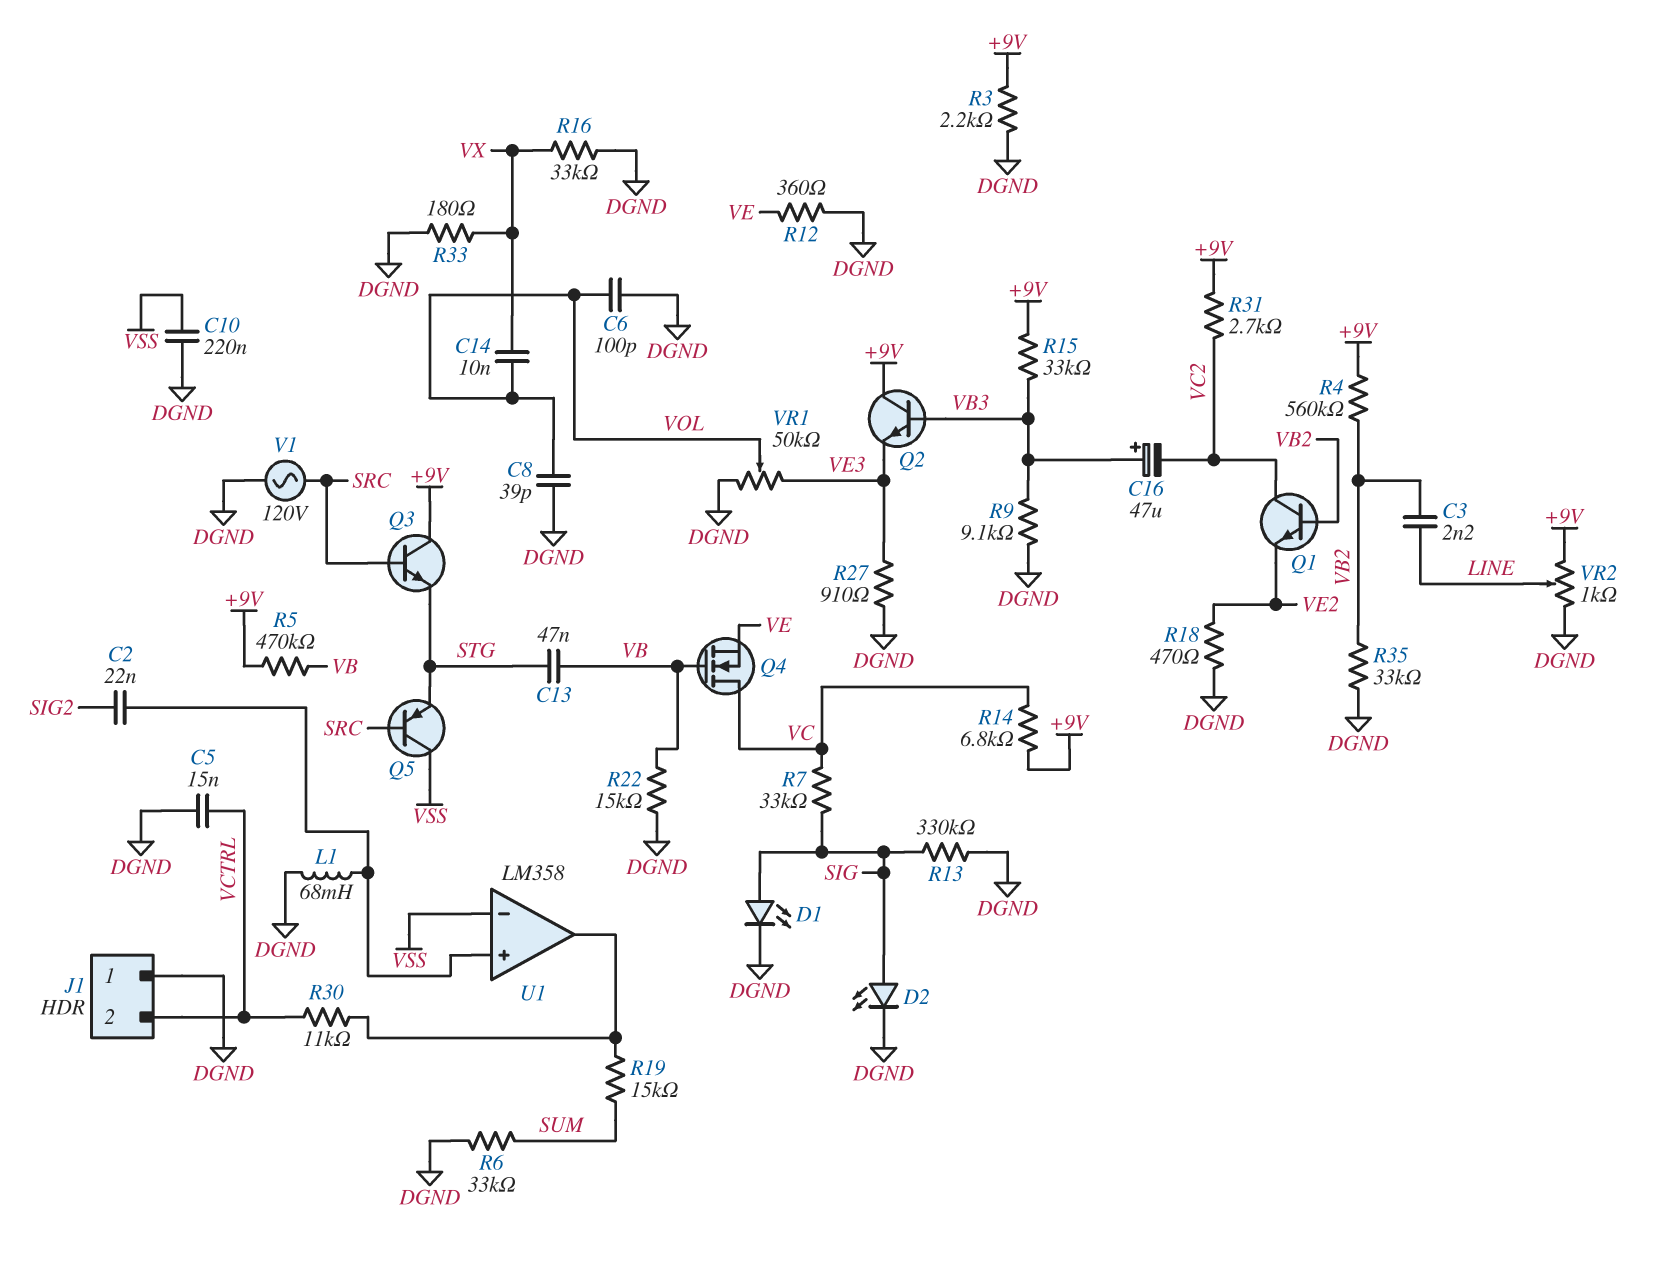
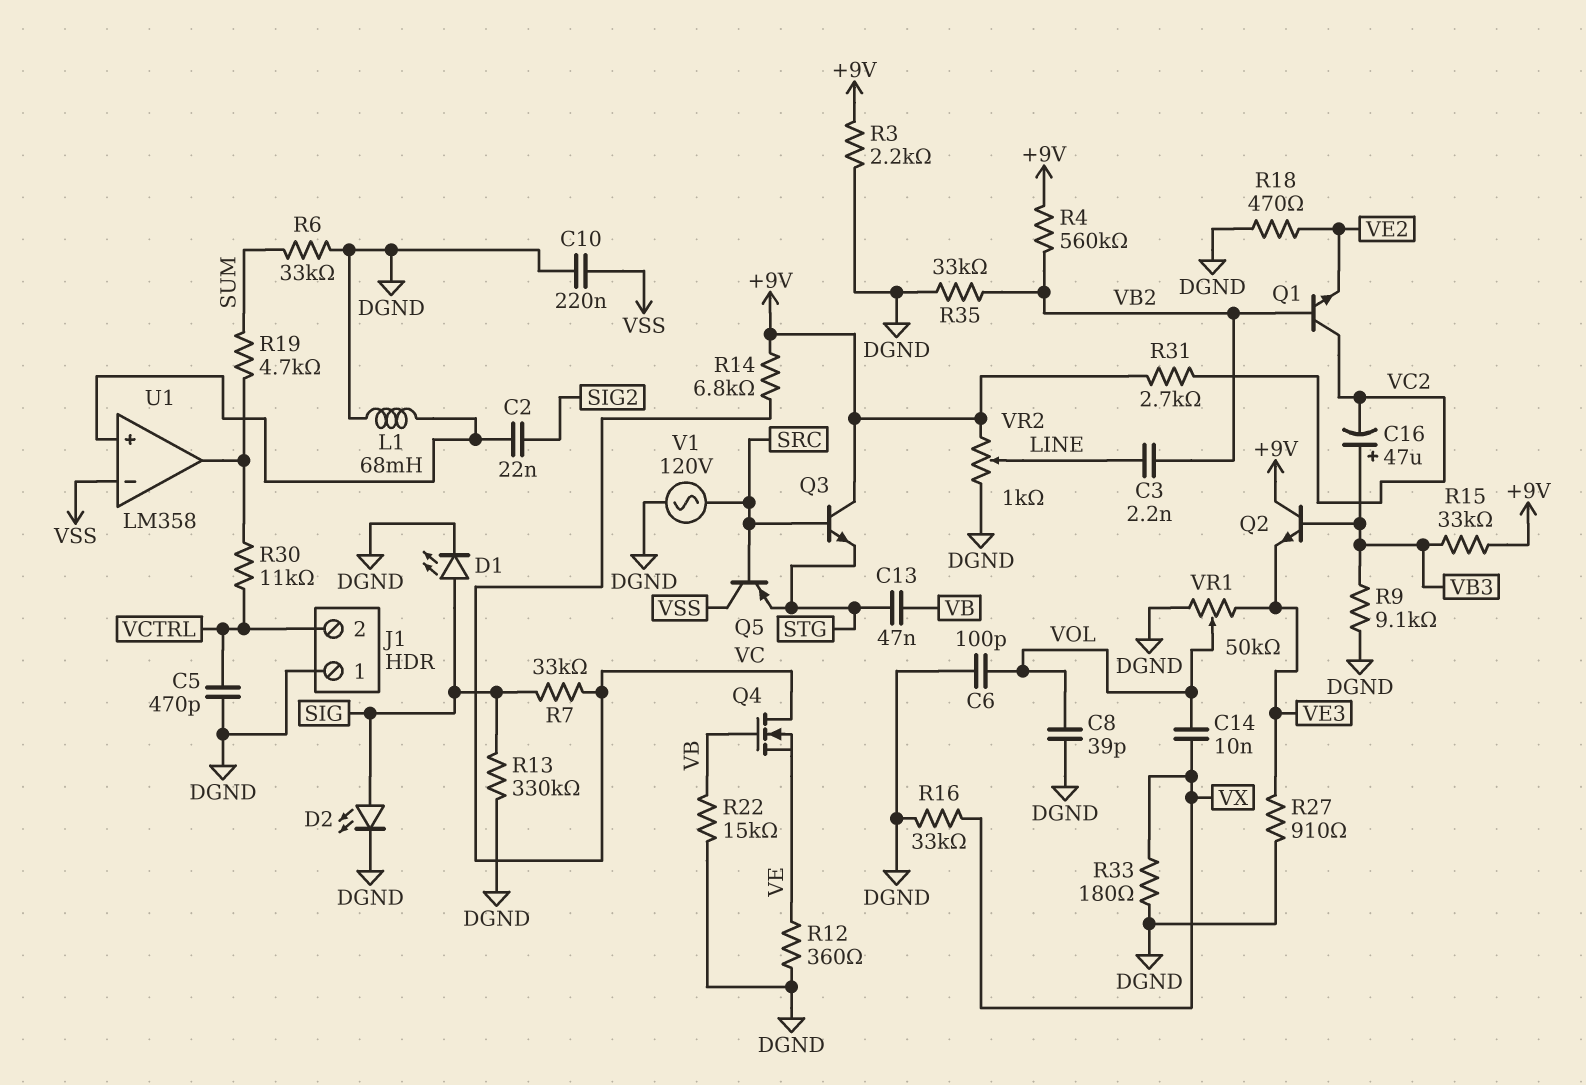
C5: 15nF (DGND, VCTRL) -> 470pF (DGND, VCTRL)
R5: 470k (+9V, VB) -> none
R19: 15k (SUM, U1/out) -> 4.7k (SUM, U1/out)

